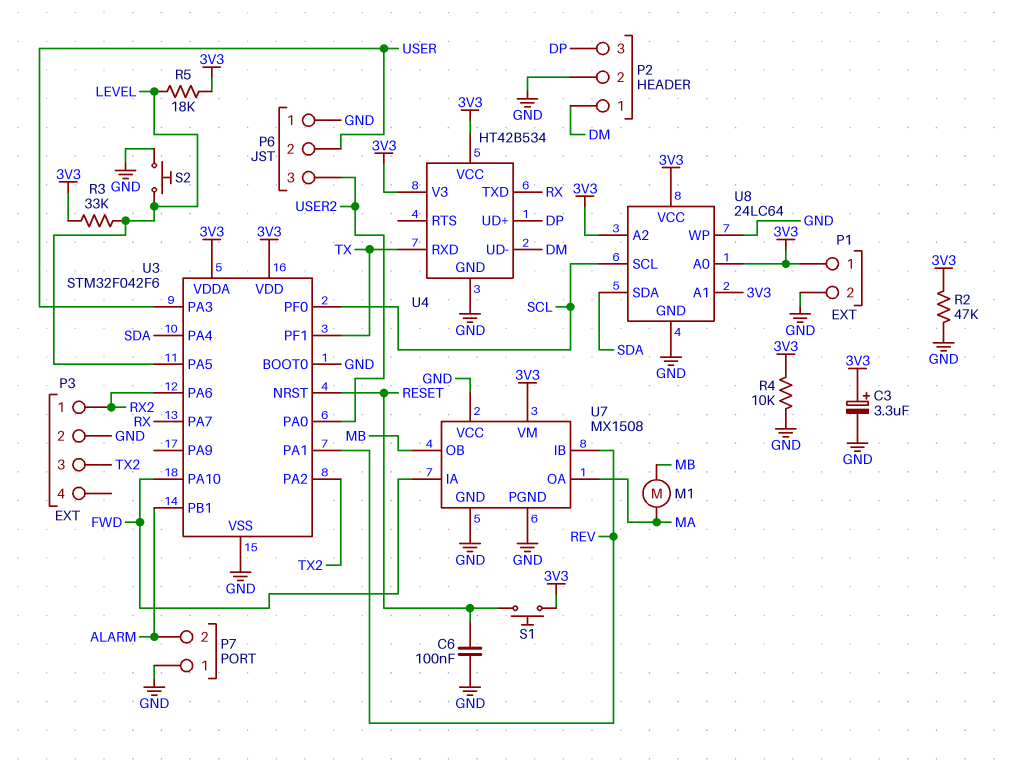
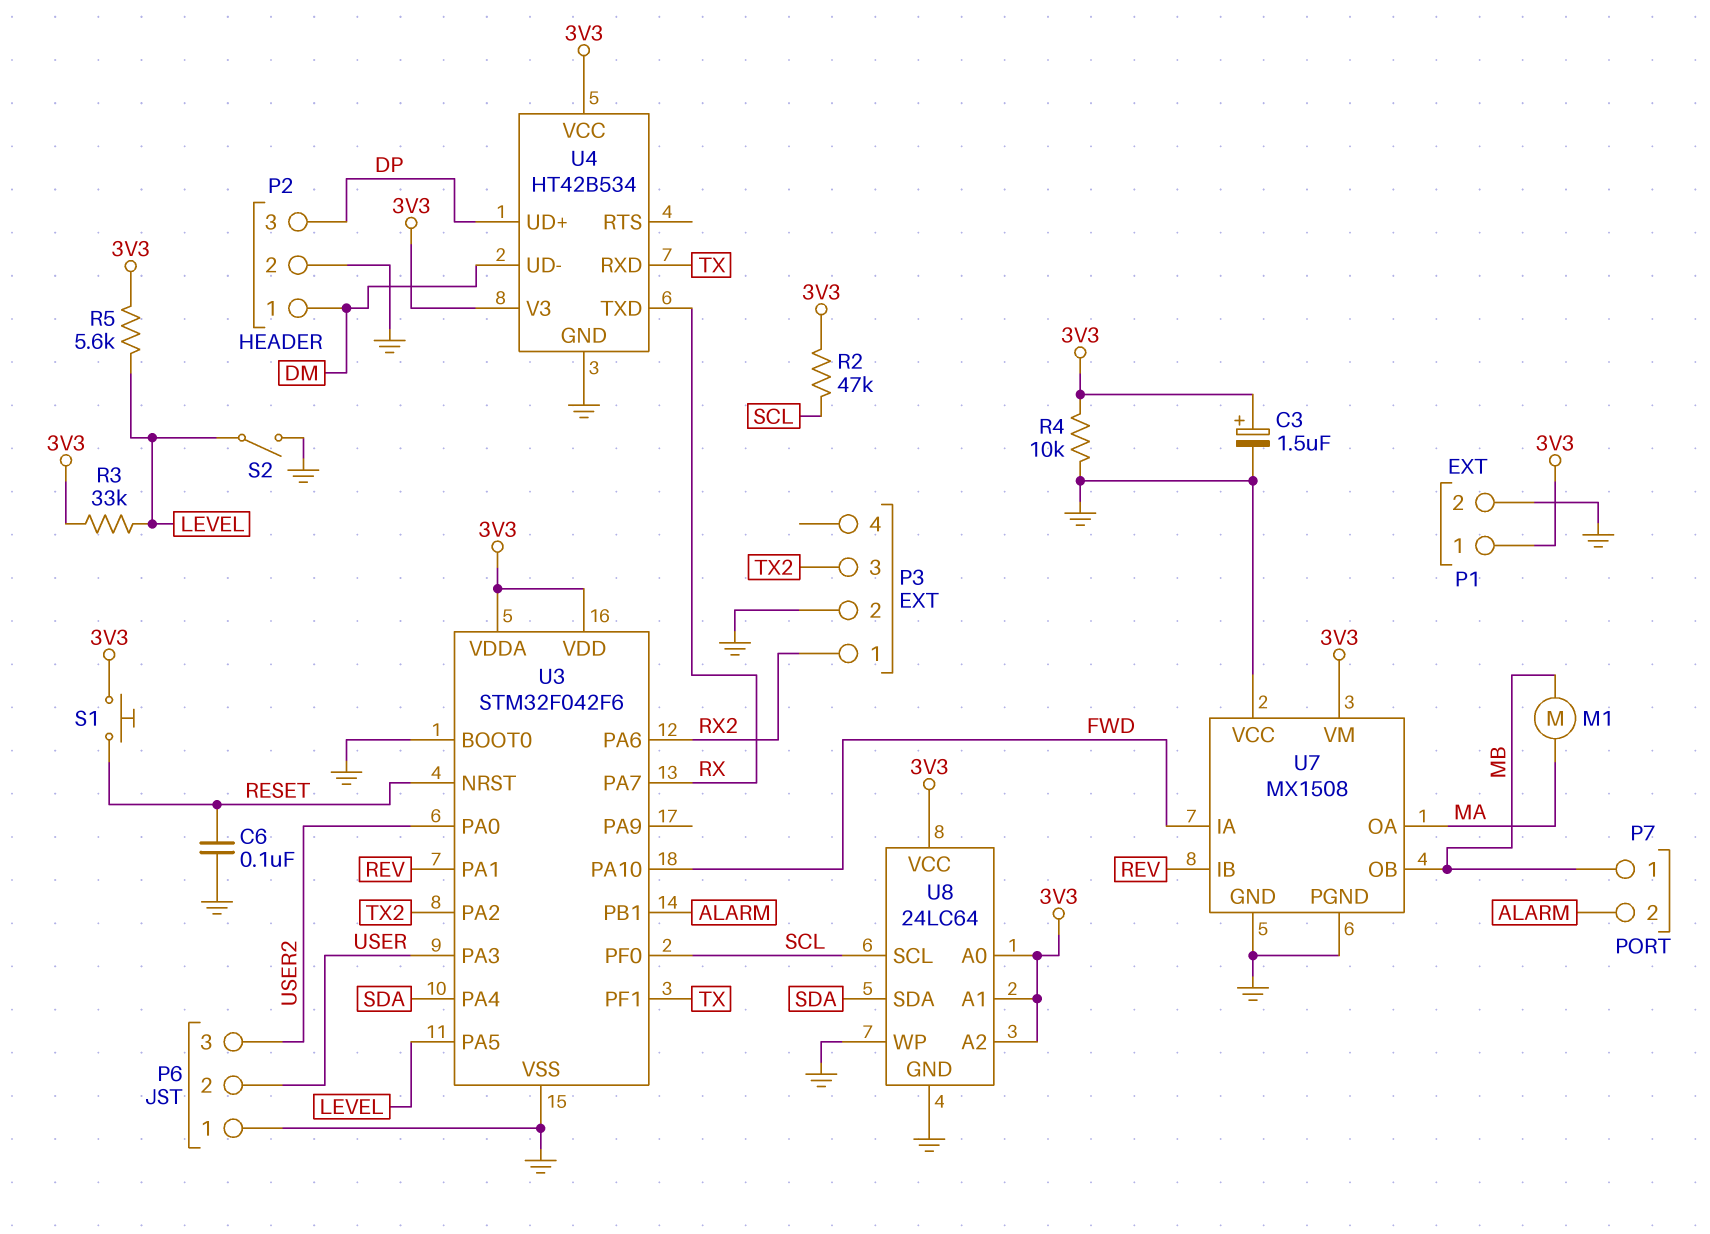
C3: 3.3uF (plus 3V3, minus GND) -> 1.5uF (plus 3V3, minus GND)
P7 pin 1: GND -> MB
R2: 47k (3V3, GND) -> 47k (3V3, SCL)
R5: 18k (3V3, LEVEL) -> 5.6k (3V3, LEVEL)
S2: button (GND, LEVEL) -> switch (GND, LEVEL)

